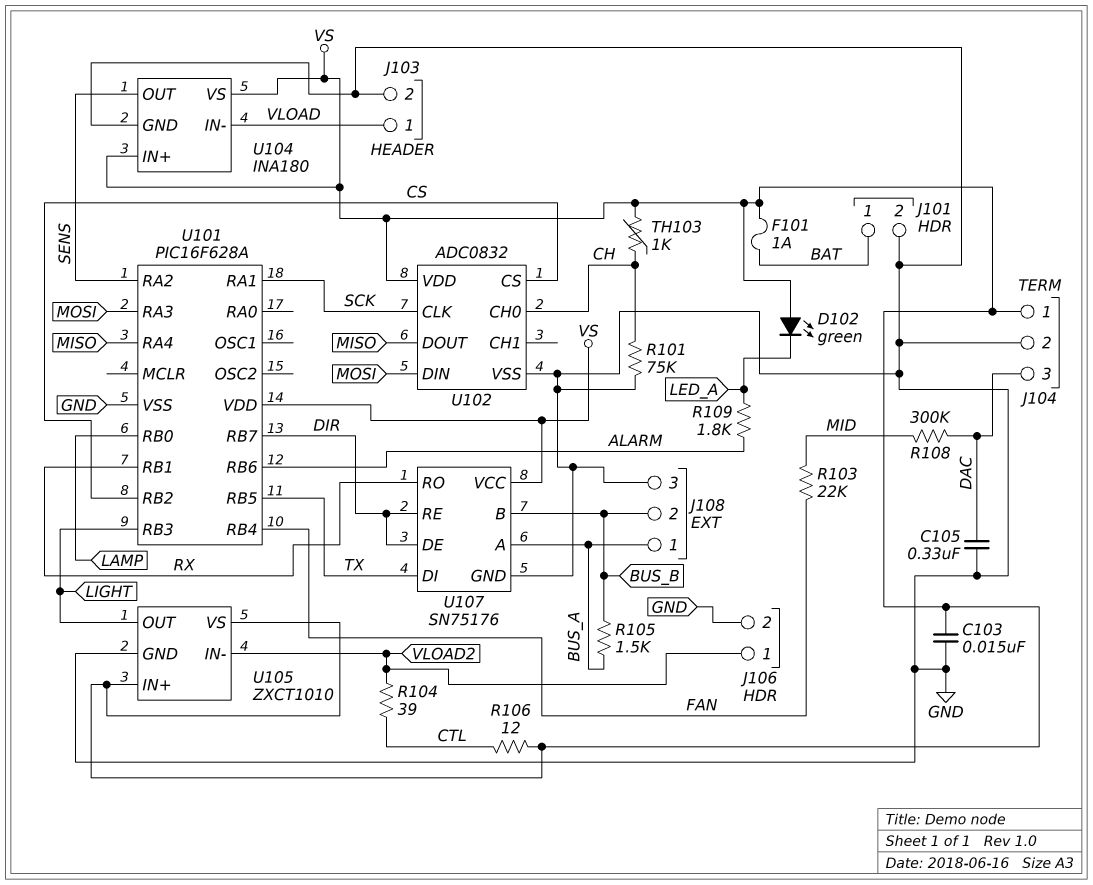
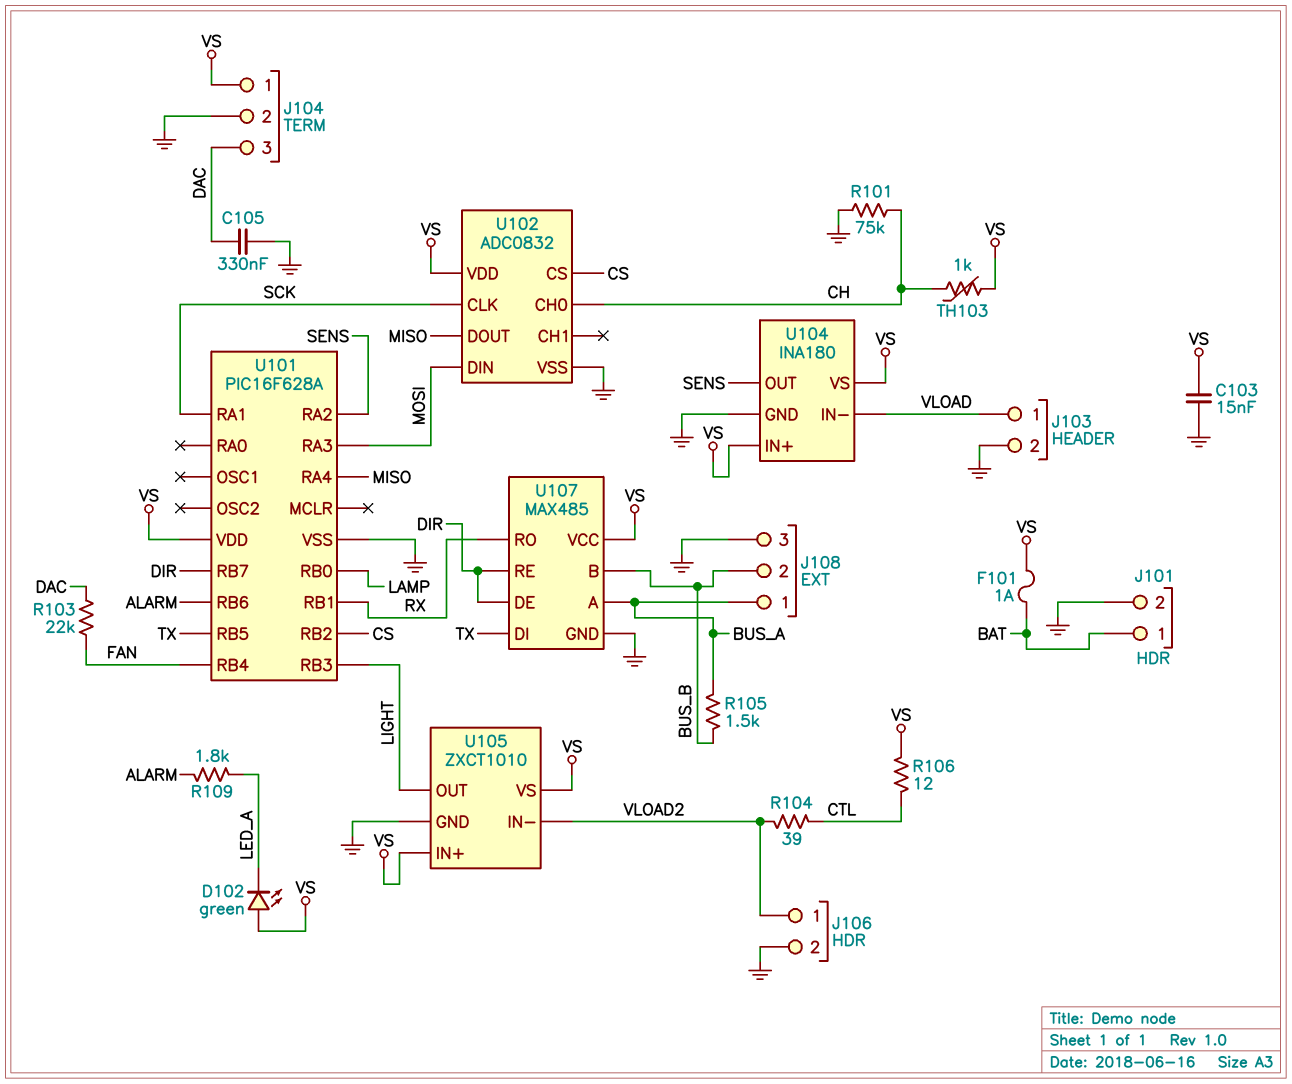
R103: 22k (FAN, MID) -> 22k (DAC, FAN)
R108: 300k (DAC, MID) -> none
U107: SN75176 -> MAX485

